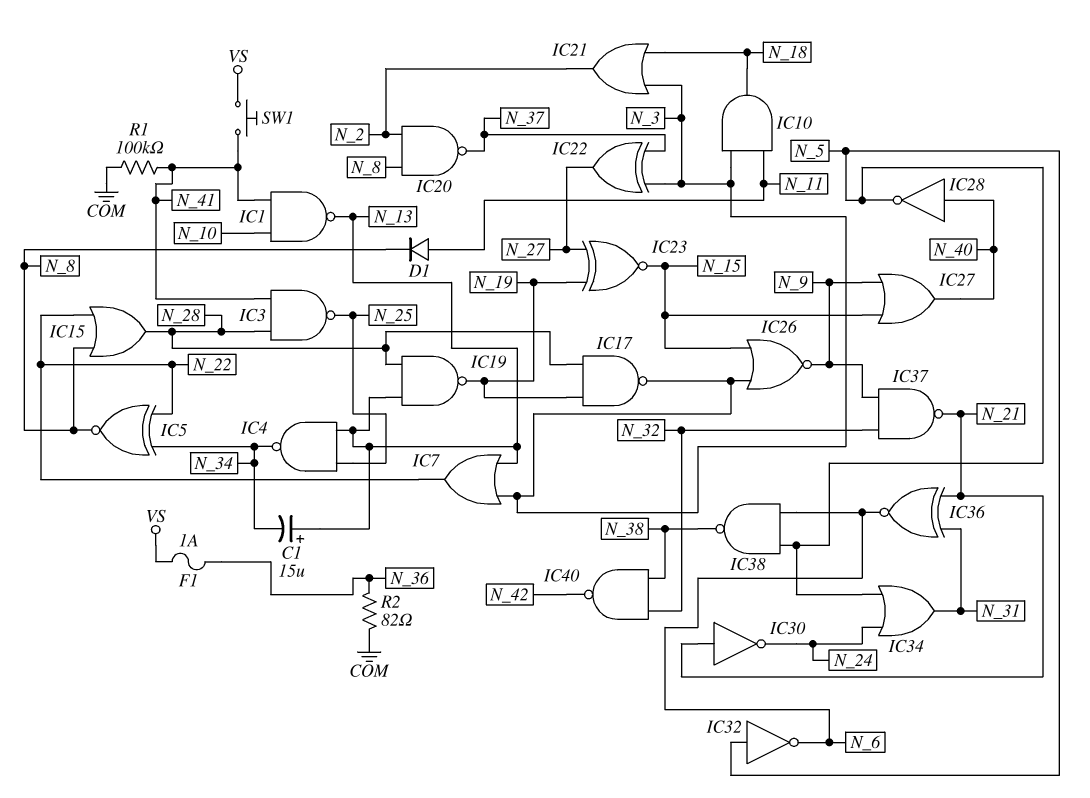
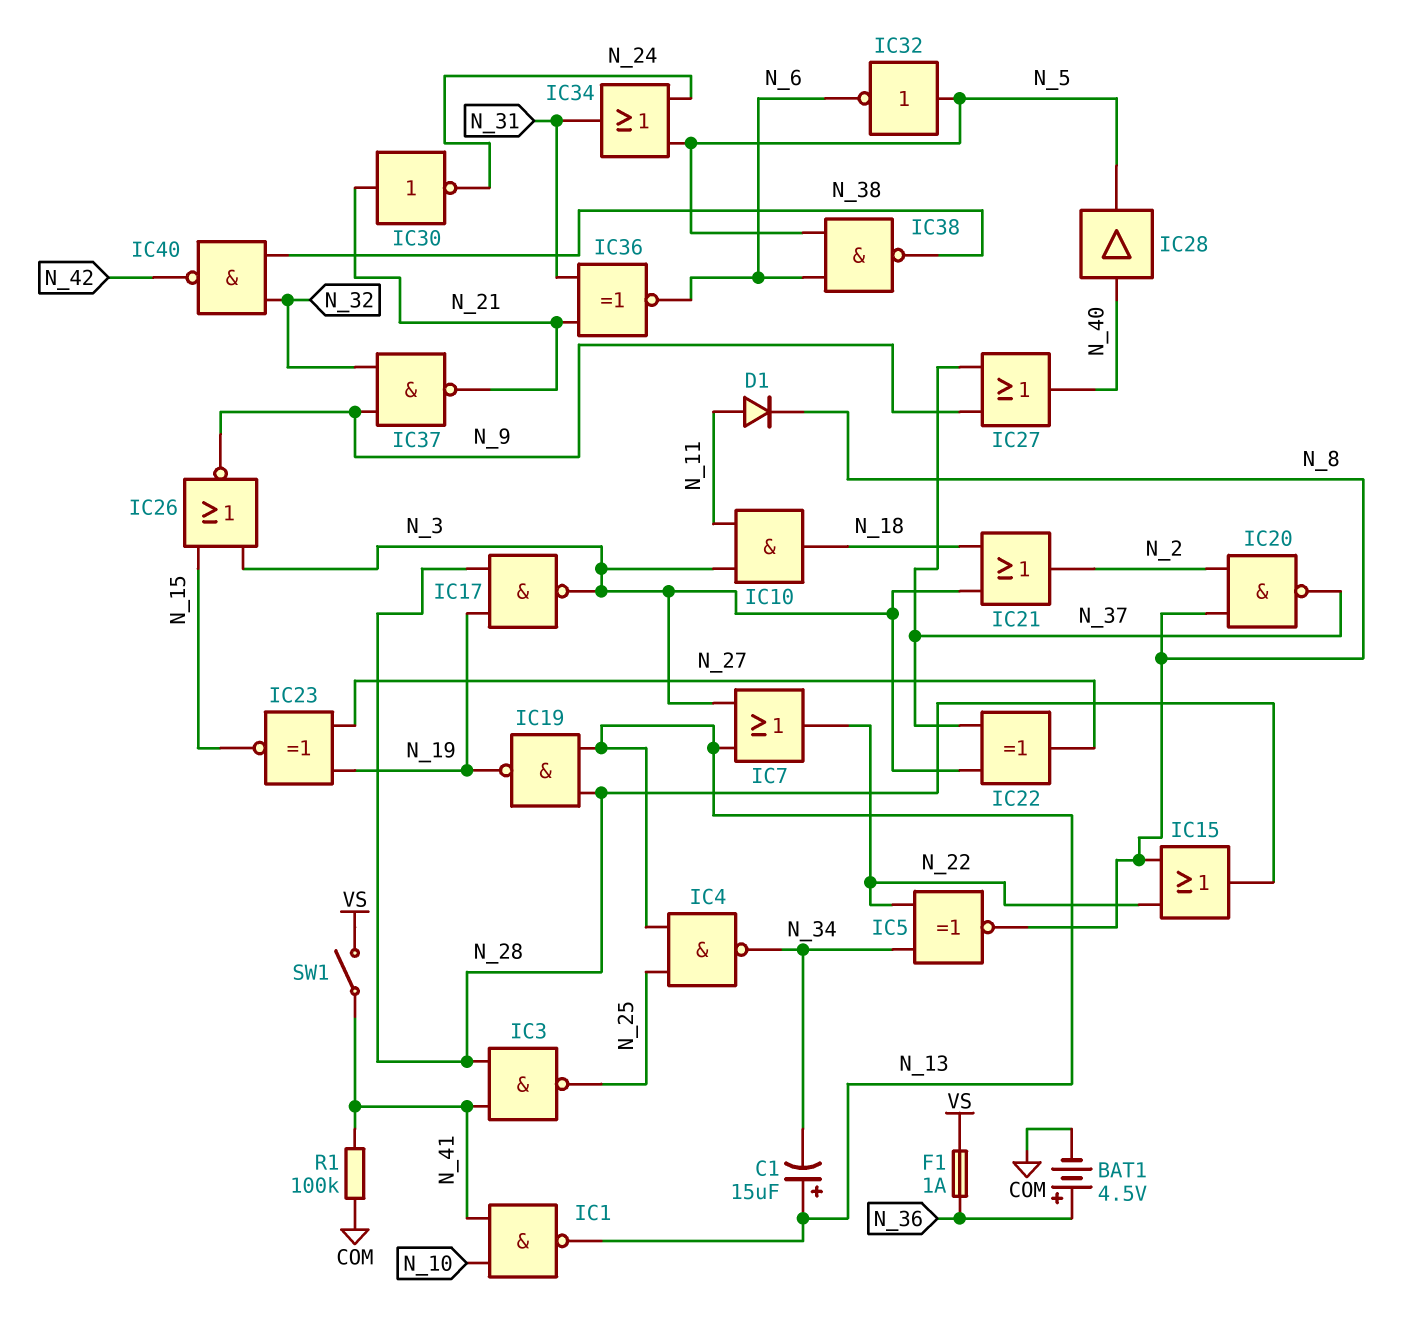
BAT1: none -> 4.5V (plus N_36, minus COM)
IC27: OR (in N_9, in N_15, out N_40) -> OR (in N_9, in N_37, out N_40)
IC28: NOT (in N_40, out N_5) -> buffer (in N_40, out N_5)
R2: 82 (COM, N_36) -> none
SW1: button (N_41, VS) -> switch (N_41, VS)

